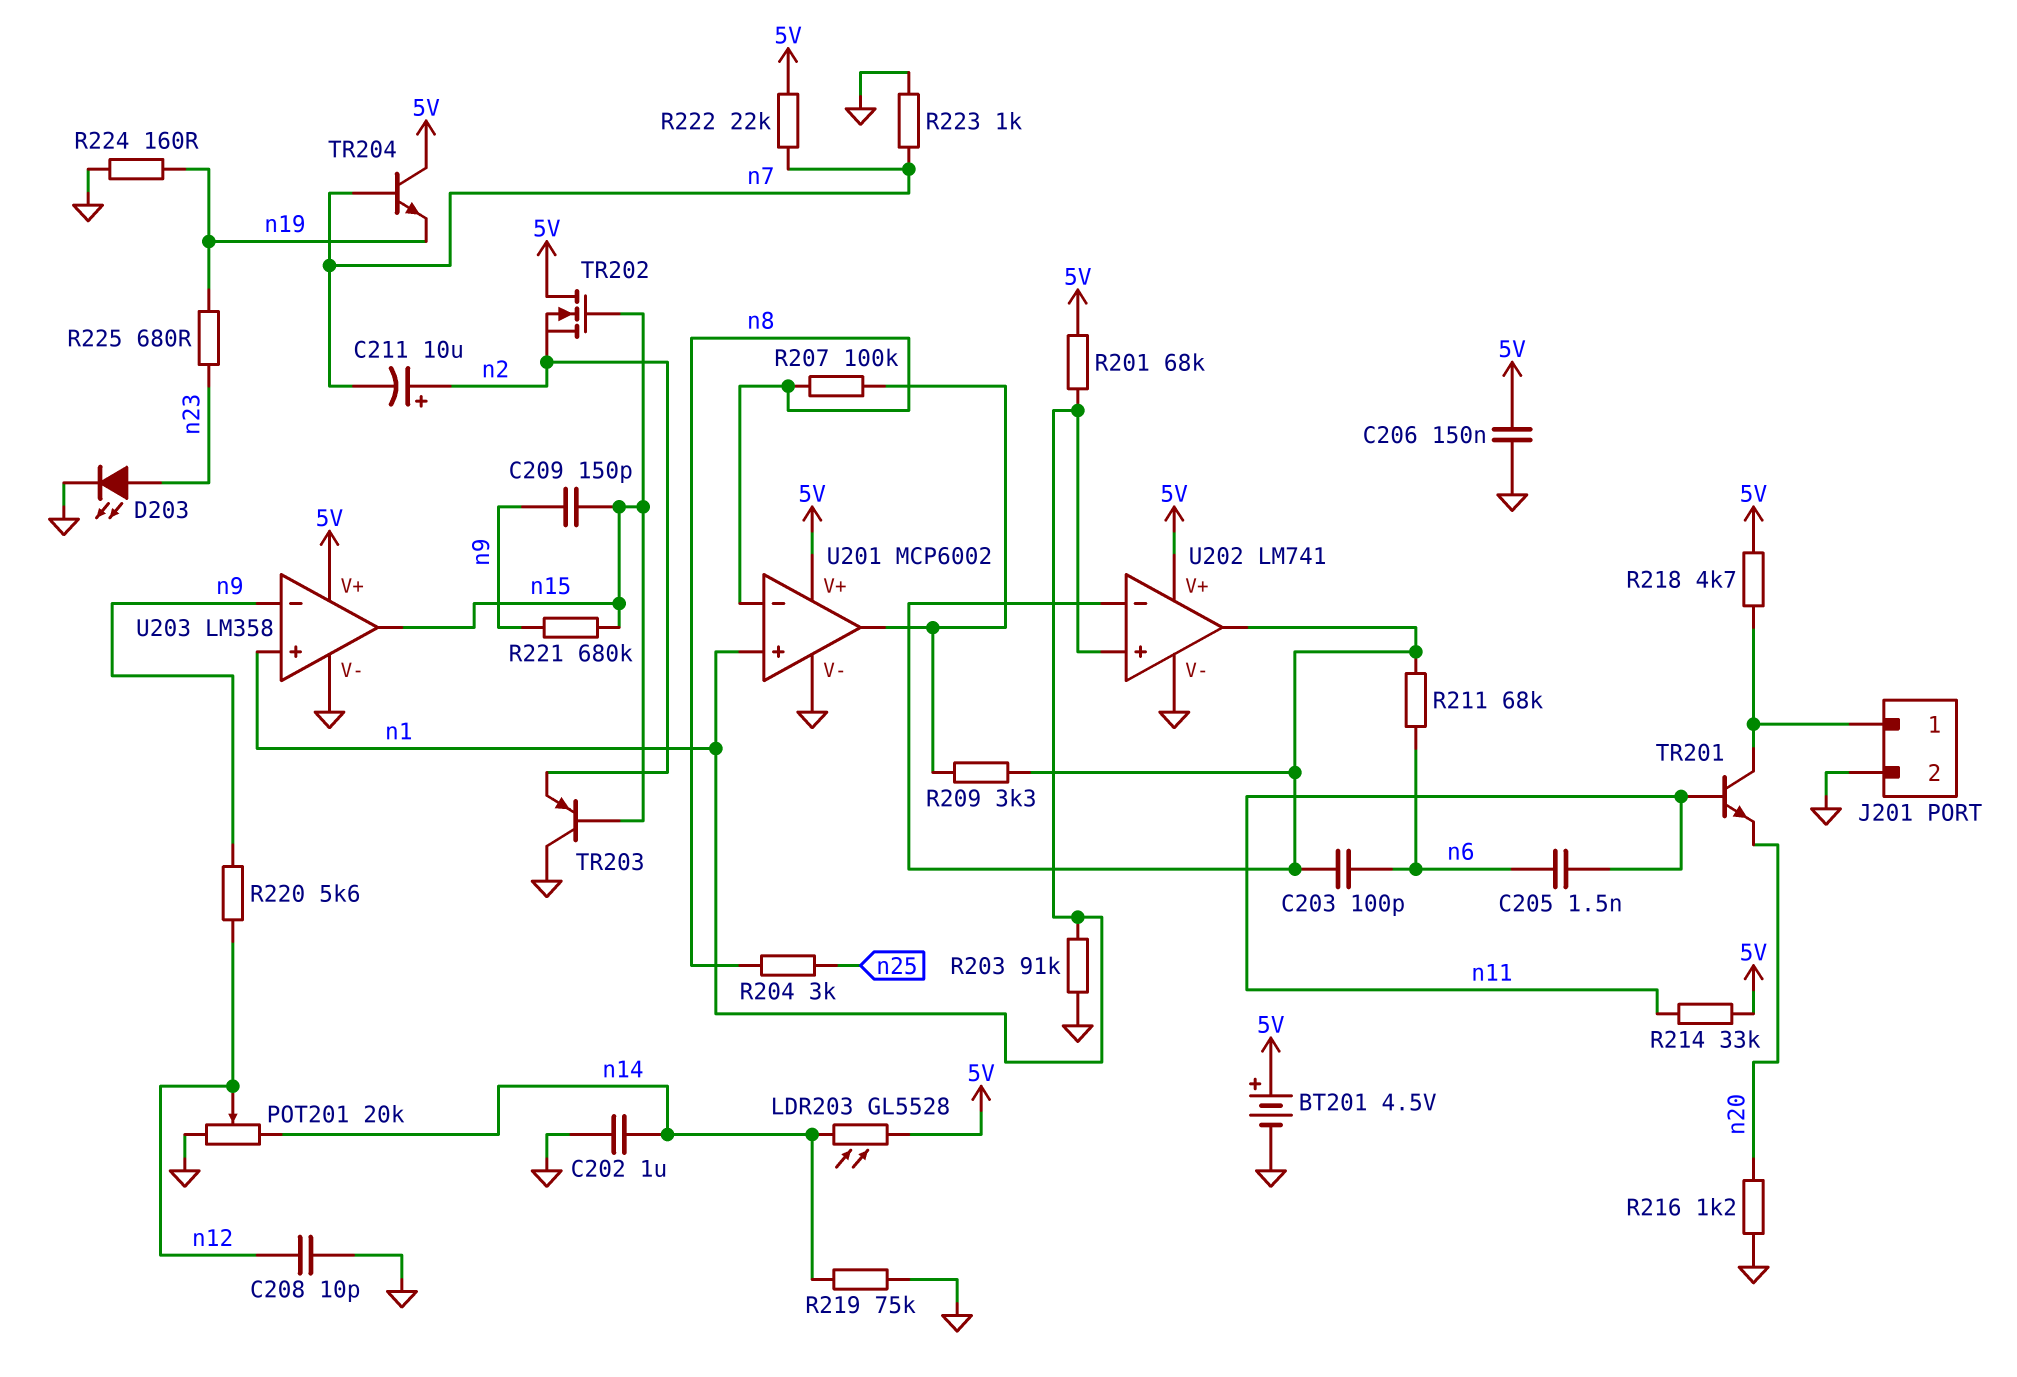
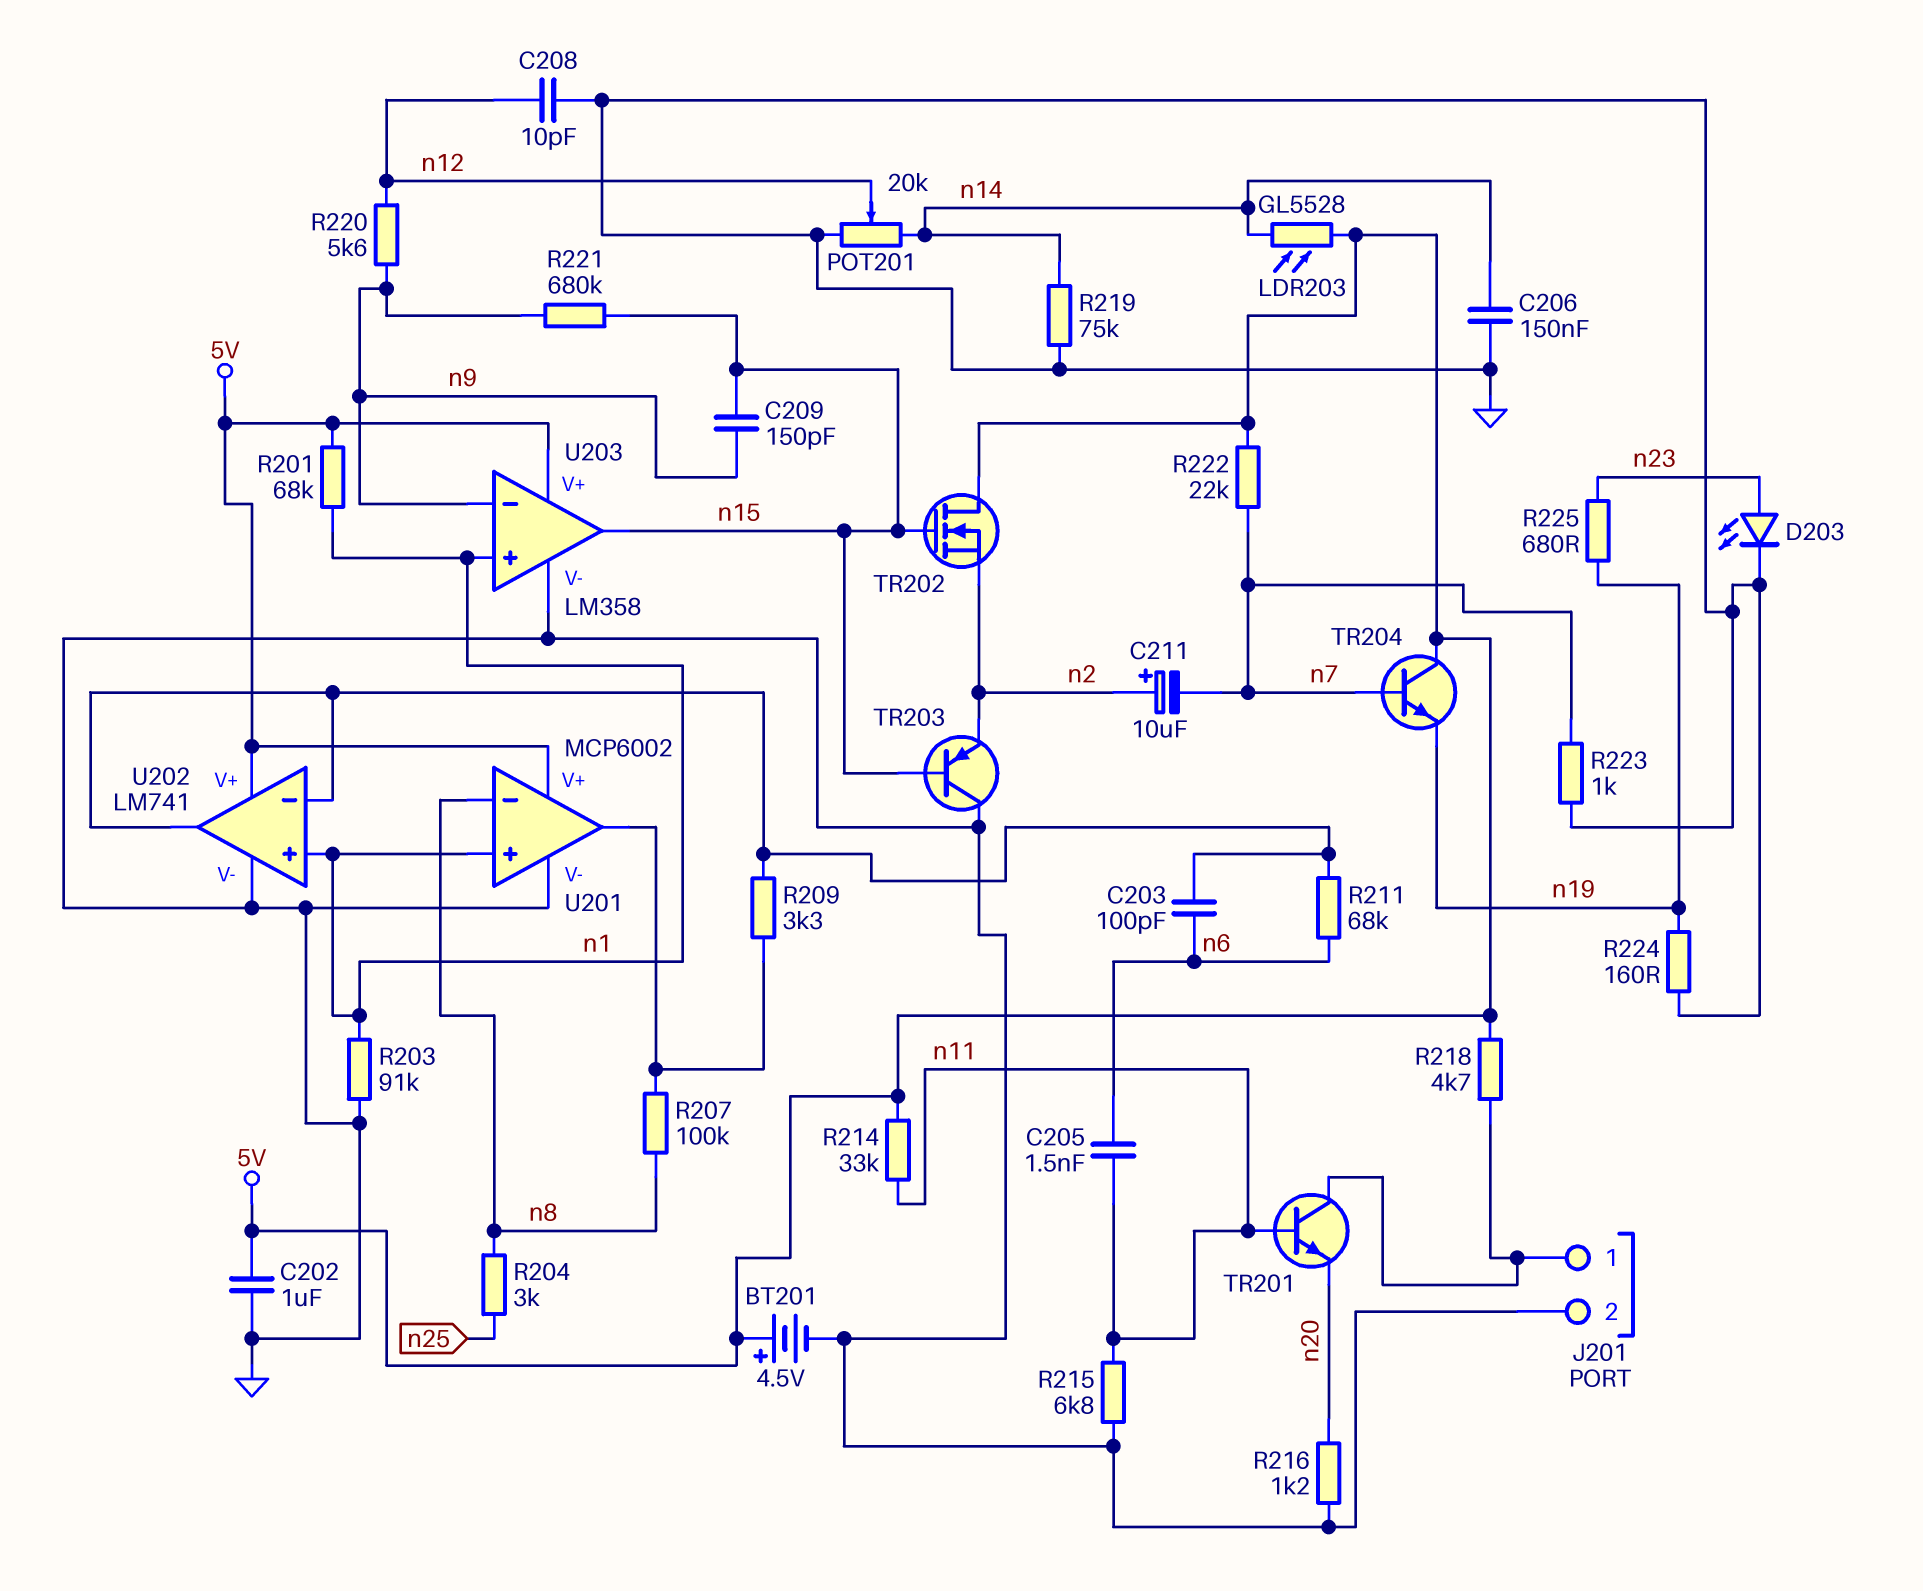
C202: 1uF (GND, n14) -> 1uF (5V, GND)
C206: 150nF (5V, GND) -> 150nF (GND, n14)
R215: none -> 6.8k (GND, n11)

